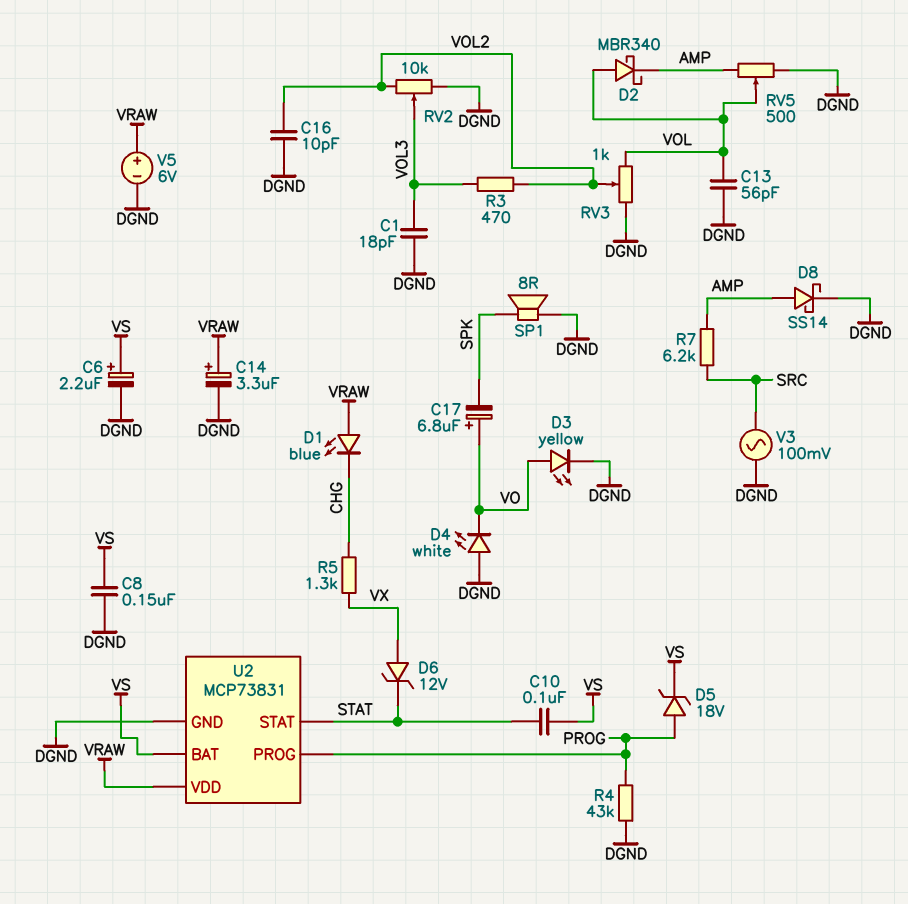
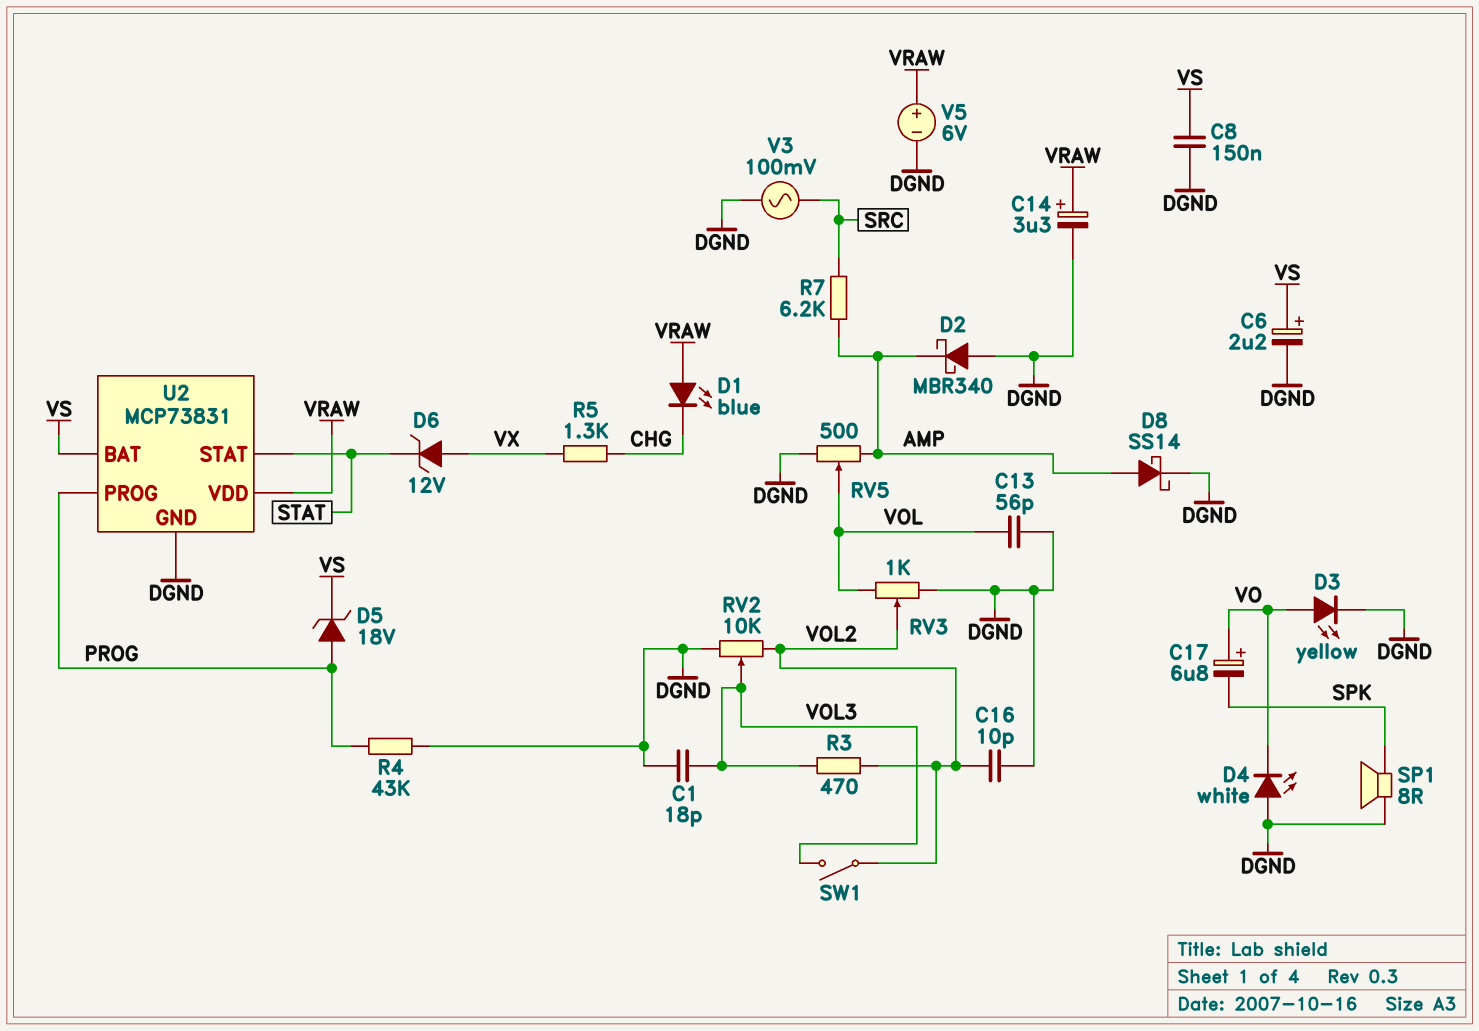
C10: 100nF (STAT, VS) -> none
D2: schottky MBR340 (A VOL, K AMP) -> schottky MBR340 (A DGND, K AMP)
SW1: none -> switch (VOL2, VOL3)

